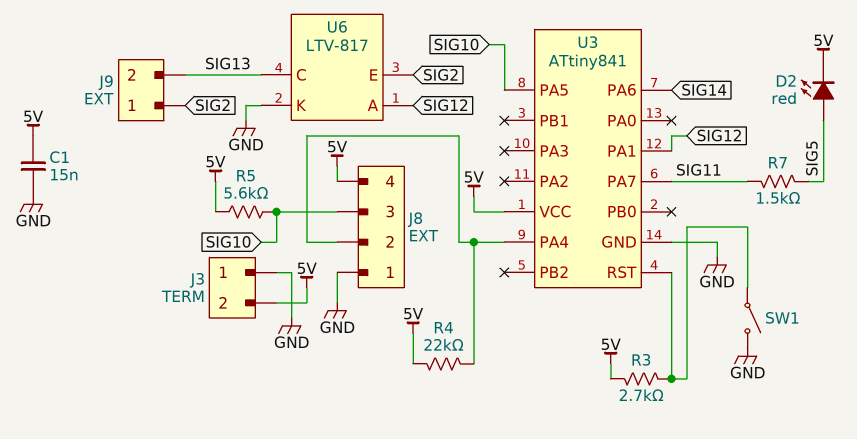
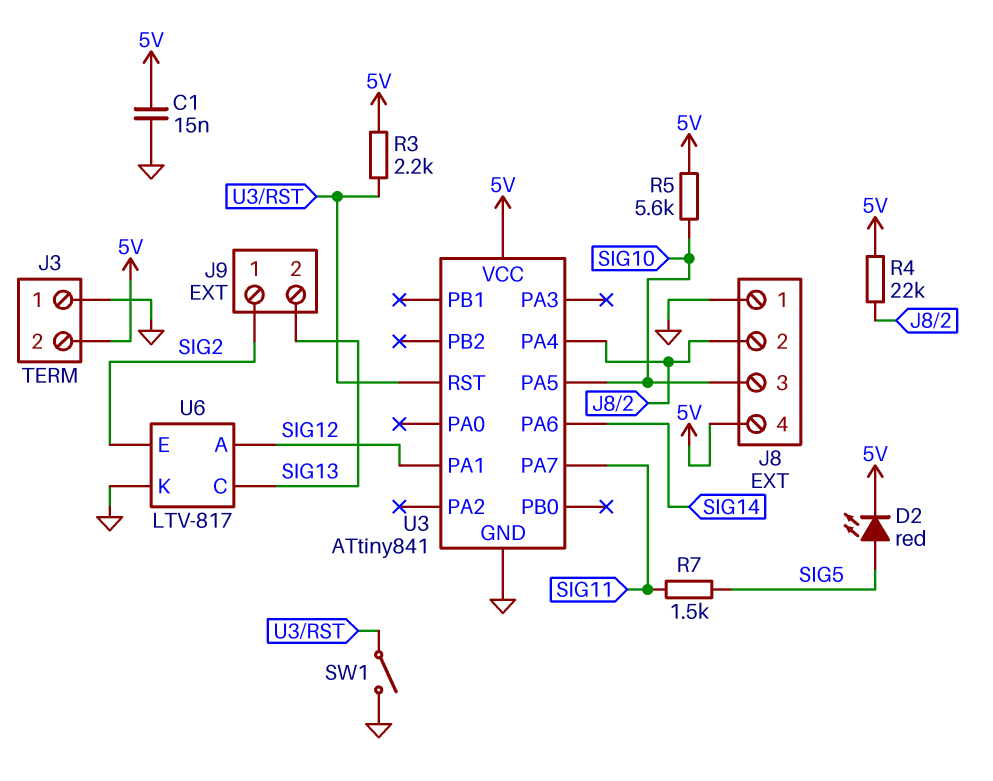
R3: 2.7k (5V, U3/RST) -> 2.2k (5V, U3/RST)

